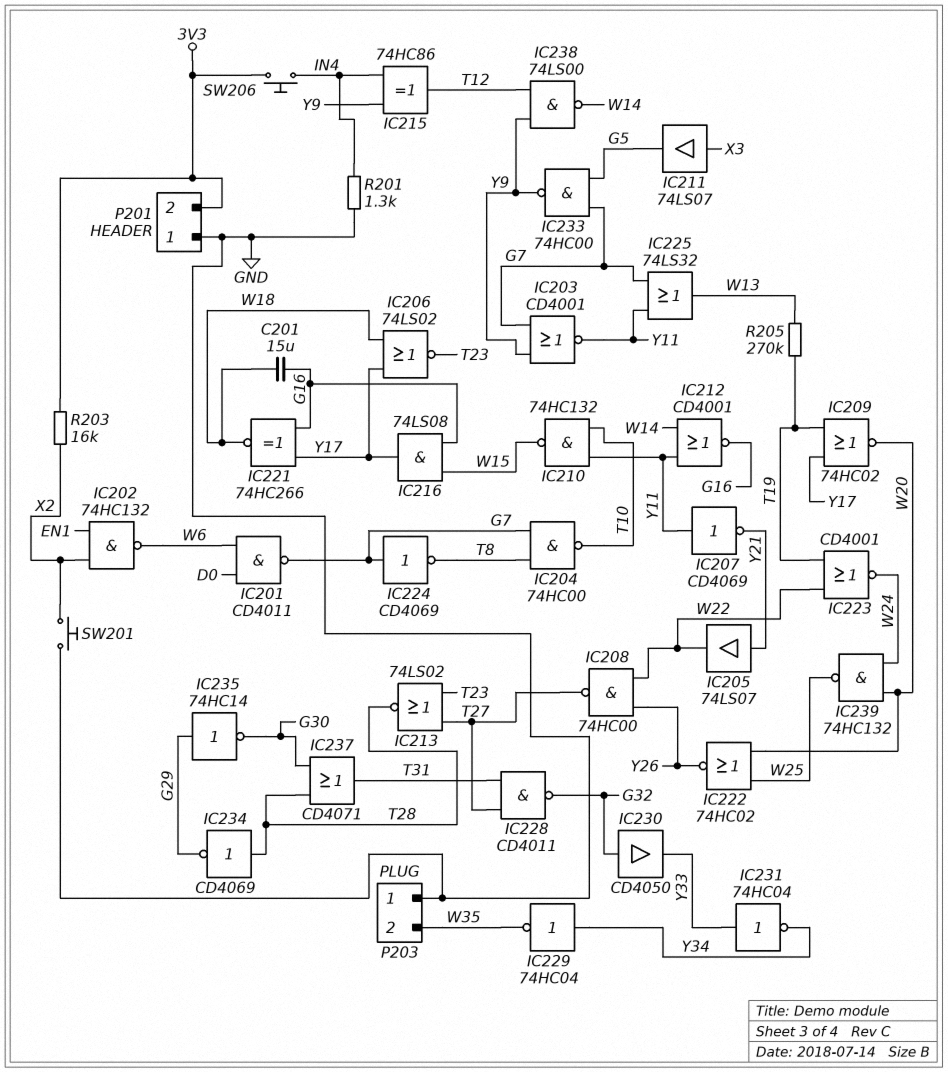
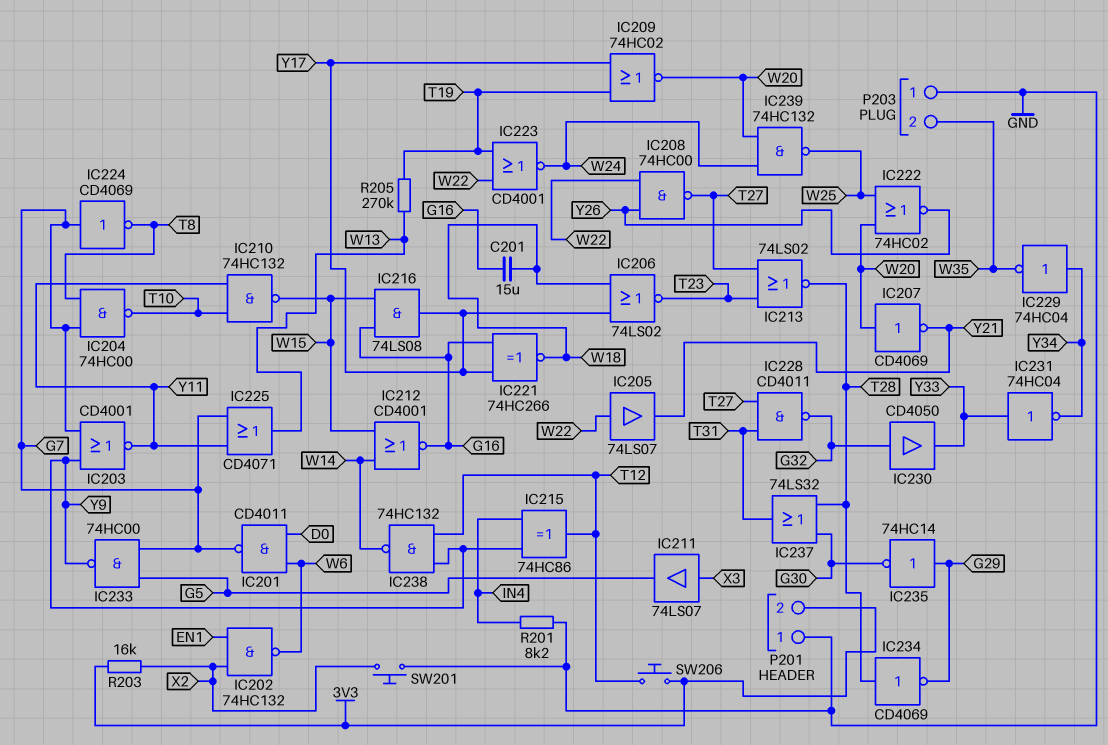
IC205: buffer 74LS07 (in Y21, out W22) -> buffer 74LS07 (in W22, out Y21)
IC207: NOT CD4069 (in Y11, out Y21) -> NOT CD4069 (in W20, out Y21)
IC212: NOR CD4001 (in W14, in Y11, out G16) -> NOR CD4001 (in W14, in W15, out G16)
IC225: OR 74LS32 (in G7, in Y11, out W13) -> OR CD4071 (in G7, in Y11, out W13)
IC237: OR CD4071 (in G30, in T28, out T31) -> OR 74LS32 (in G30, in T28, out T31)
IC238: NAND 74LS00 (in T12, in Y9, out W14) -> NAND 74HC132 (in T12, in Y9, out W14)
R201: 1.3k (GND, IN4) -> 8.2k (GND, IN4)
SW206: button (3V3, IN4) -> button (3V3, T12)

